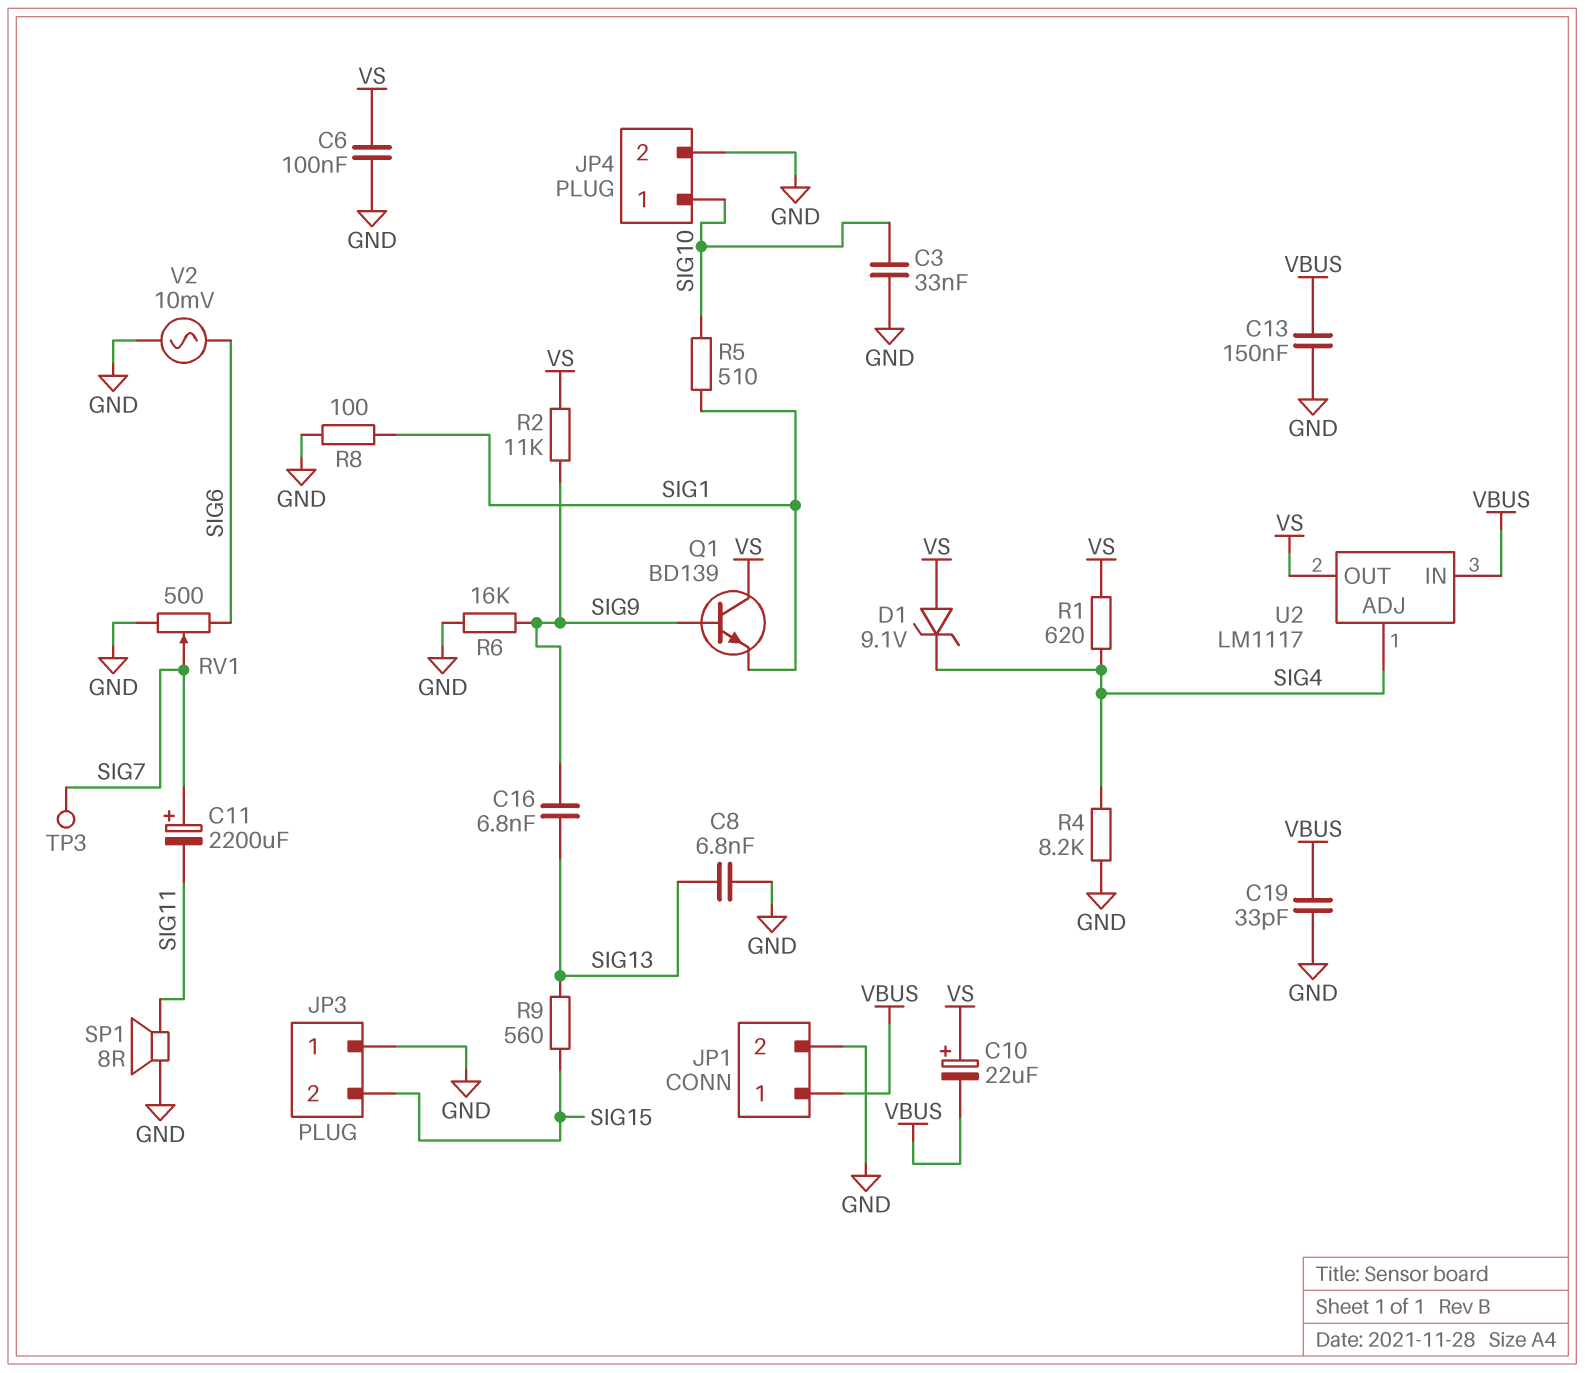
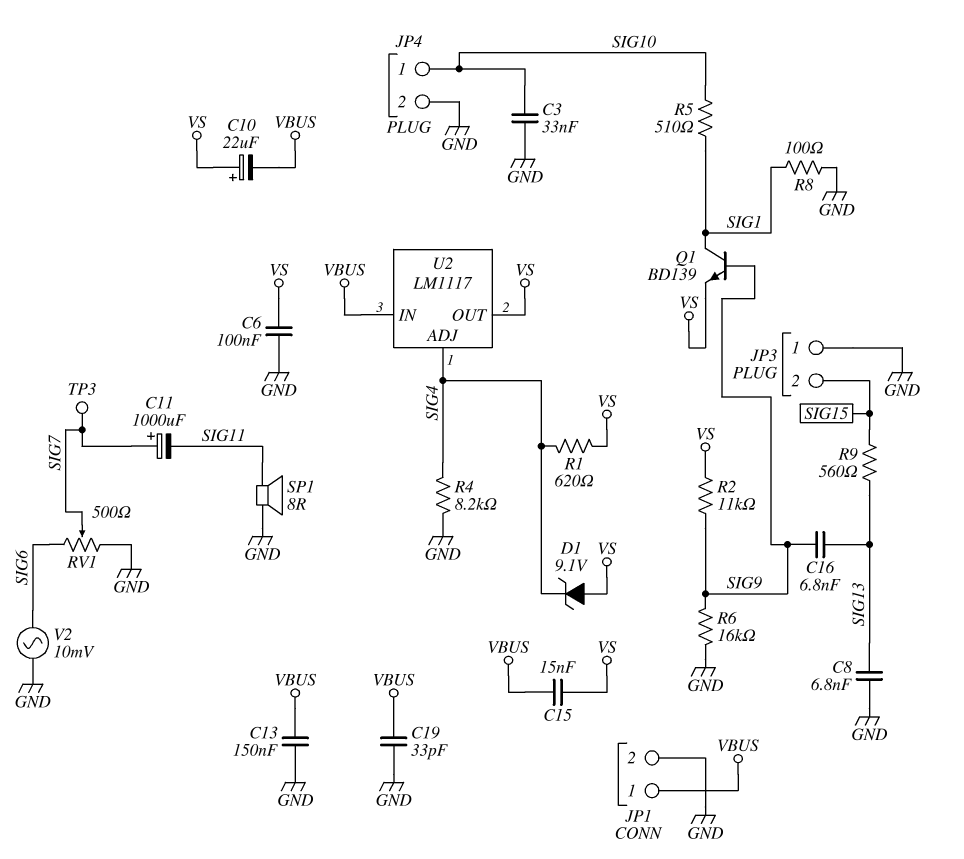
C11: 2200uF (plus SIG7, minus SIG11) -> 1000uF (plus SIG7, minus SIG11)
C15: none -> 15nF (VBUS, VS)
Q1: NPN BD139 (B SIG9, C VS, E SIG1) -> NPN BD139 (B SIG9, C SIG1, E VS)

